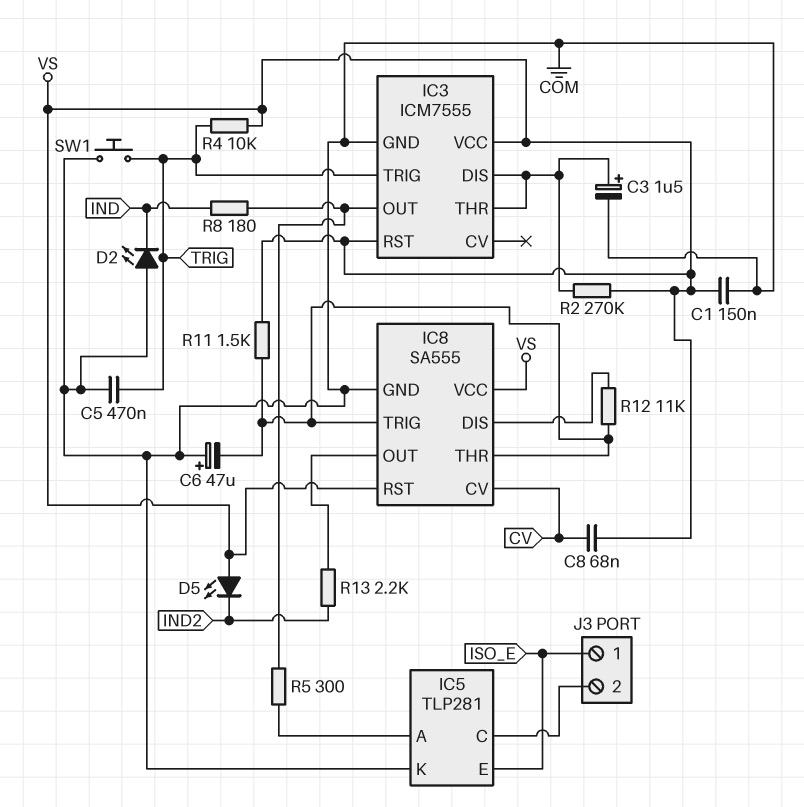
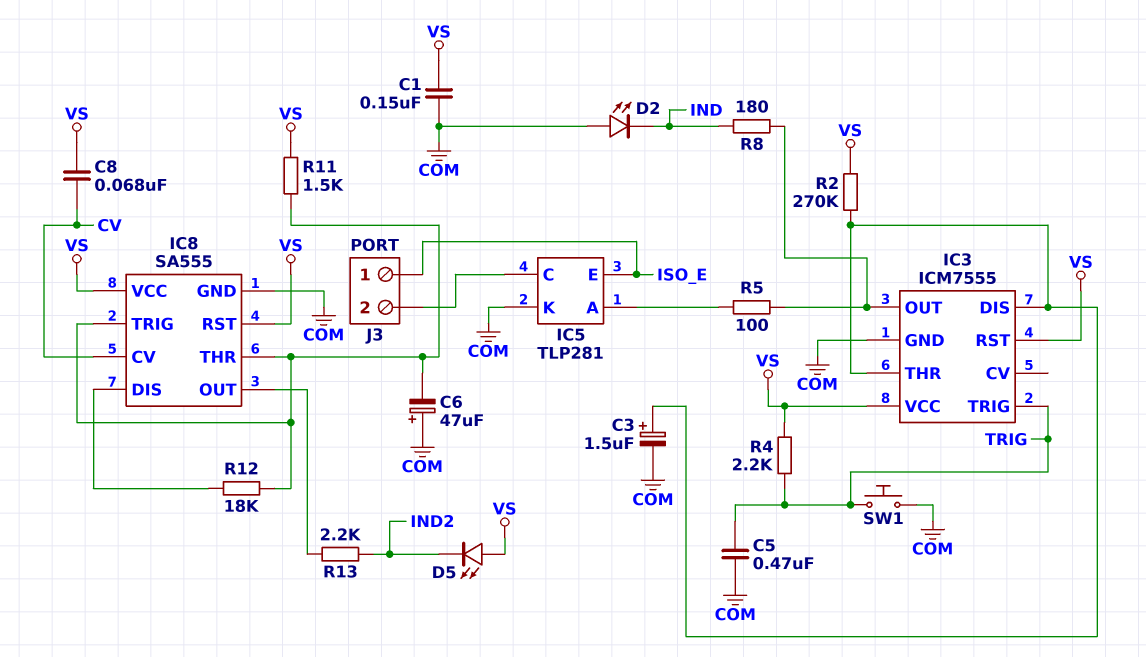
R4: 10k (TRIG, VS) -> 2.2k (TRIG, VS)
R5: 300 (IC3/OUT, IC5/A) -> 100 (IC3/OUT, IC5/A)
R12: 11k (IC8/DIS, IC8/THR) -> 18k (IC8/DIS, IC8/THR)

